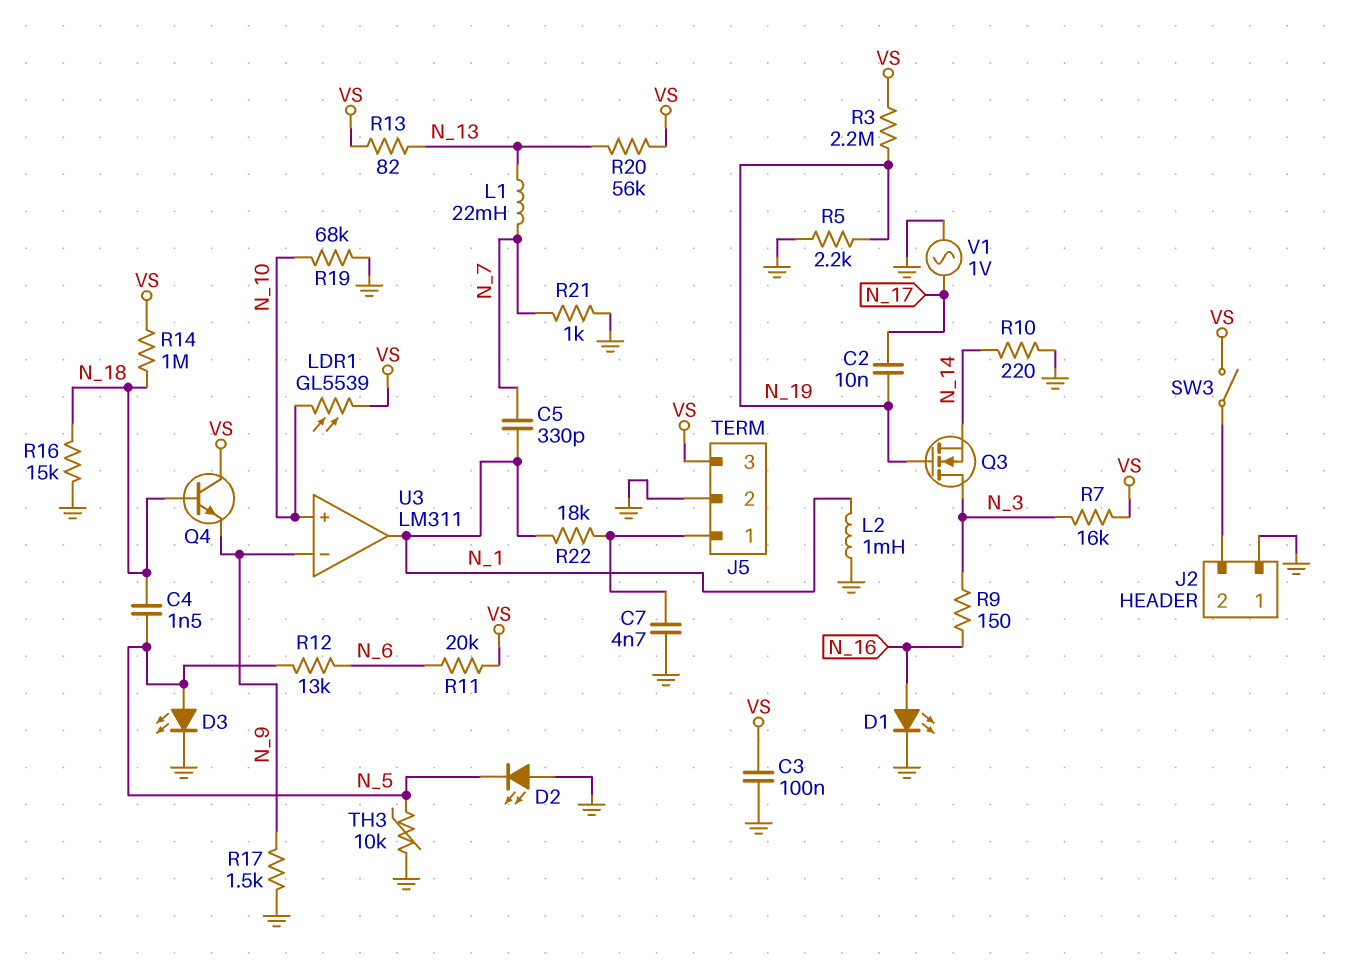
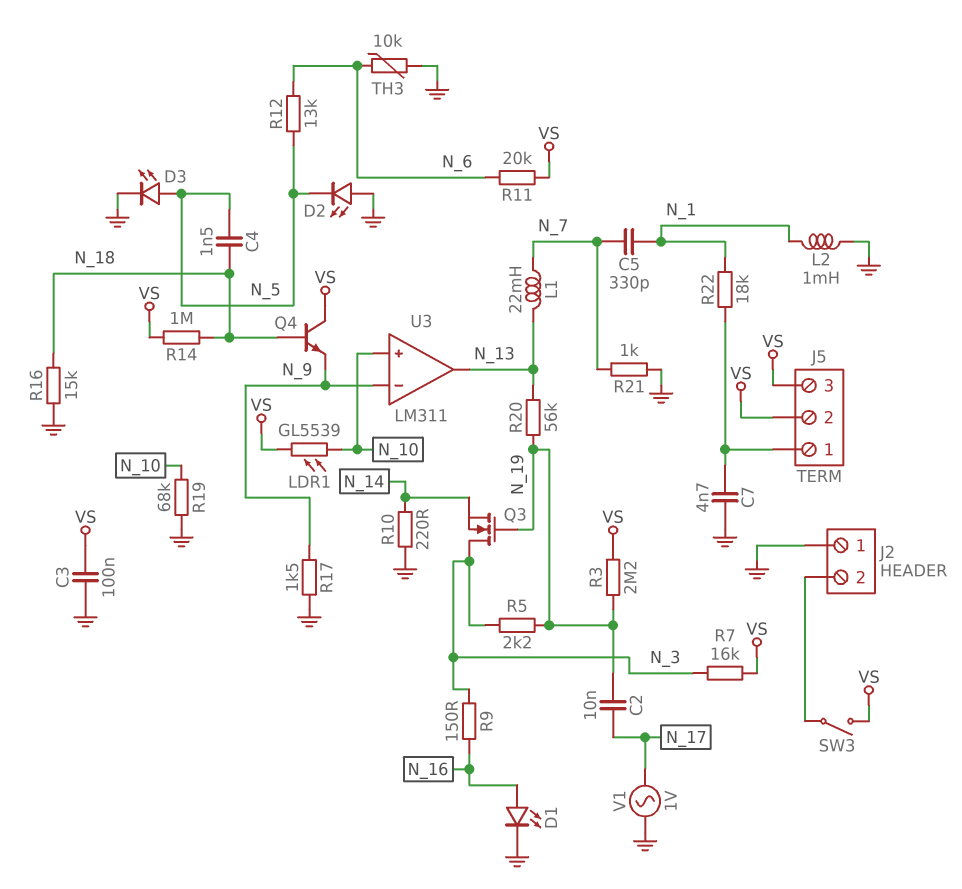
J5 pin 2: GND -> VS
R5: 2.2k (GND, N_19) -> 2.2k (N_3, N_19)
R13: 82 (N_13, VS) -> none
R20: 56k (N_13, VS) -> 56k (N_13, N_19)
TH3: 10k (GND, N_5) -> 10k (GND, N_6)
U3 pin out: N_1 -> N_13

